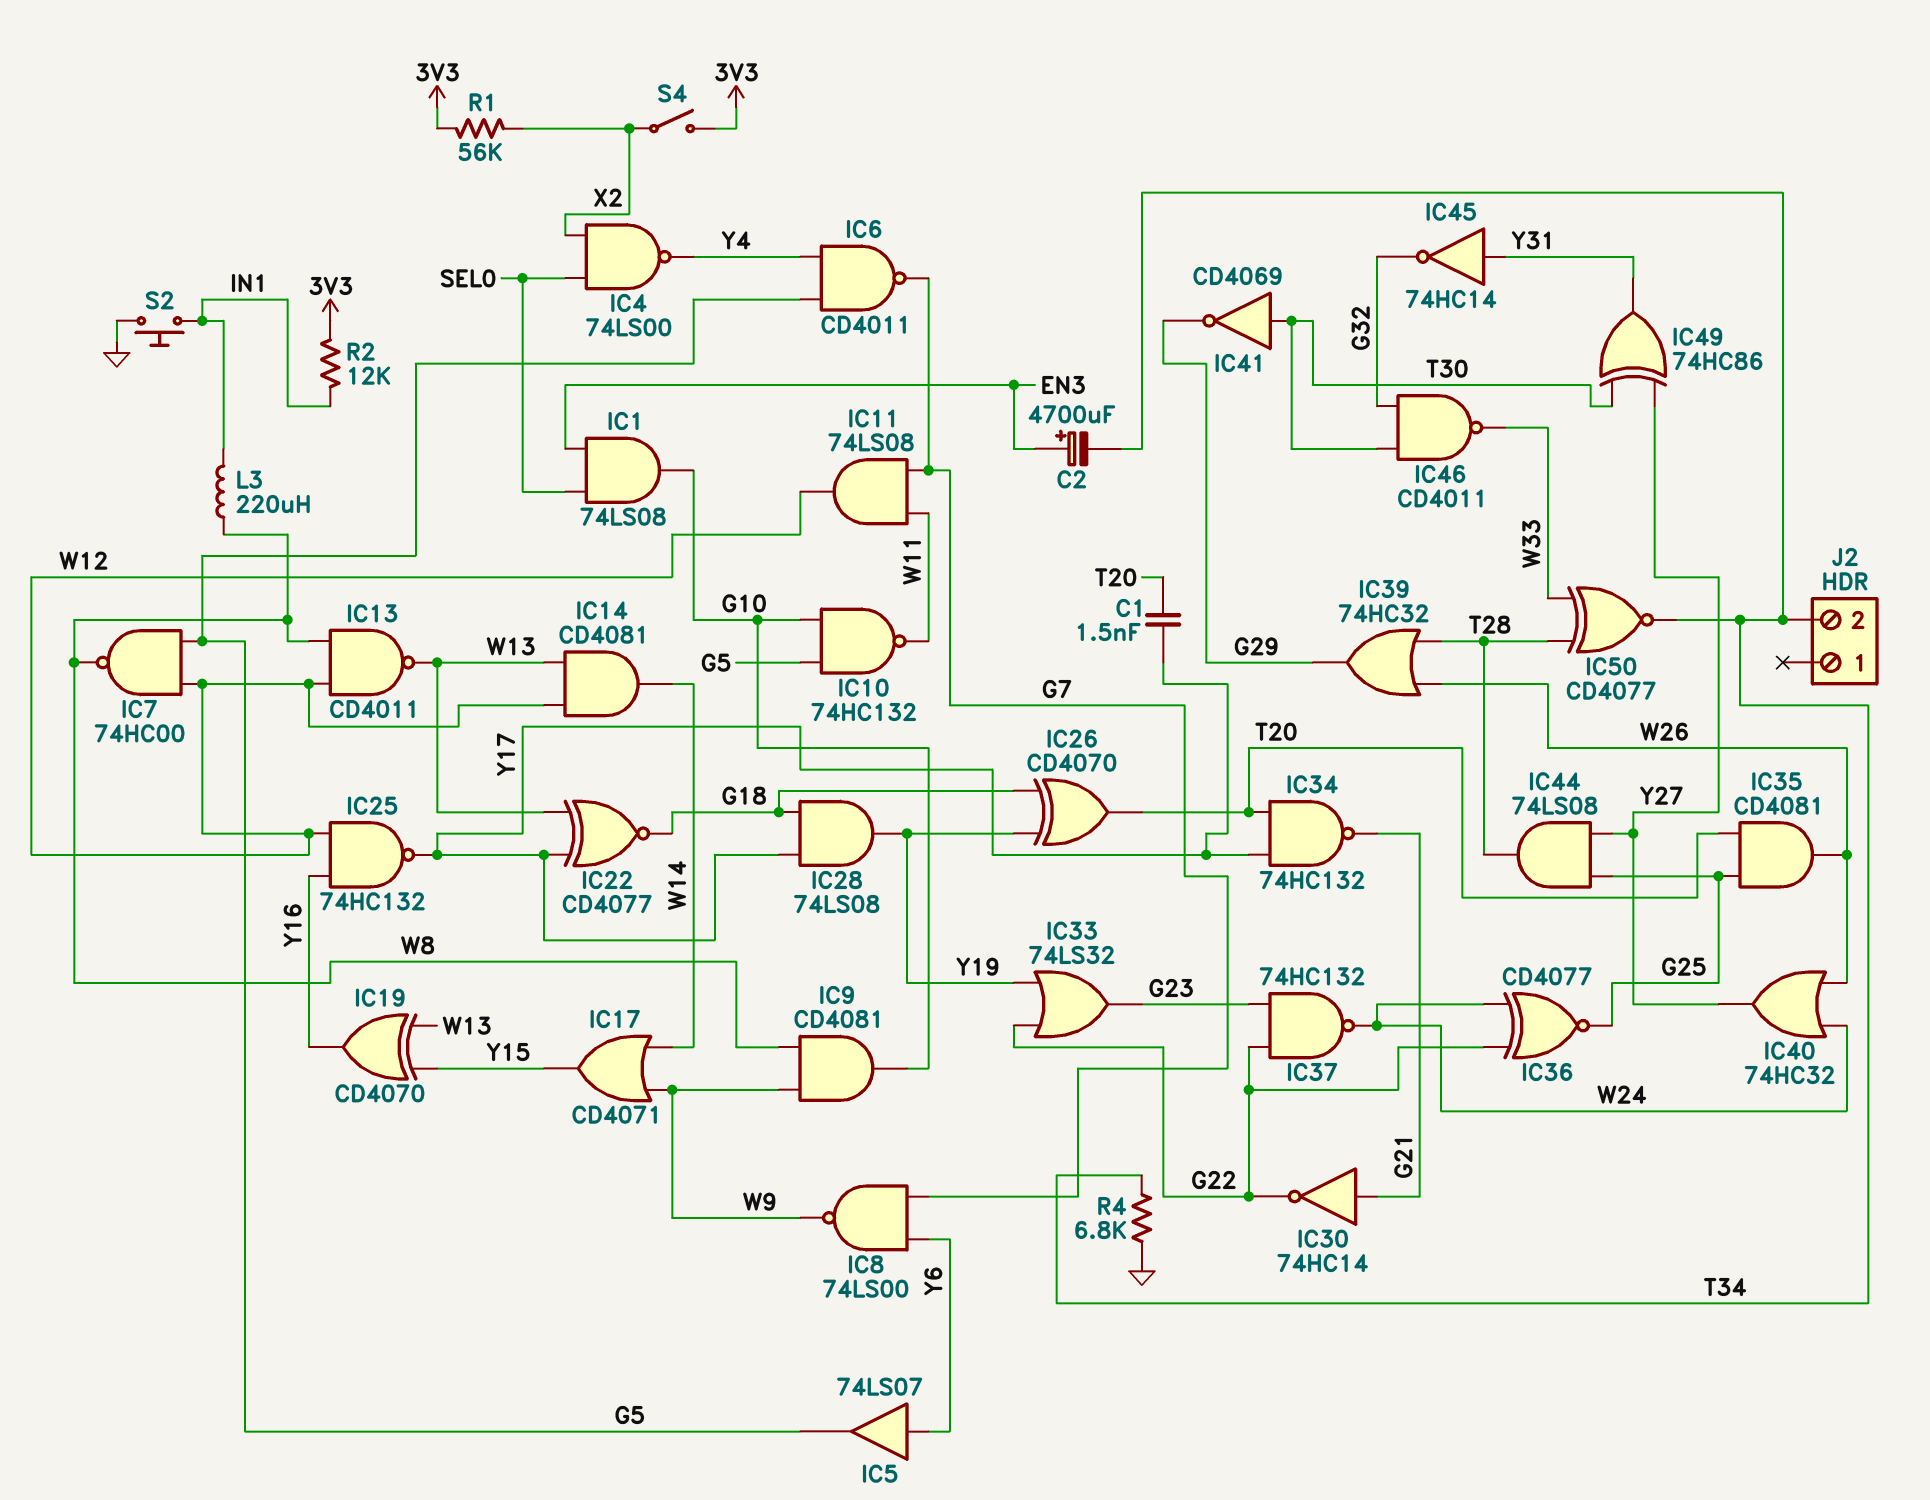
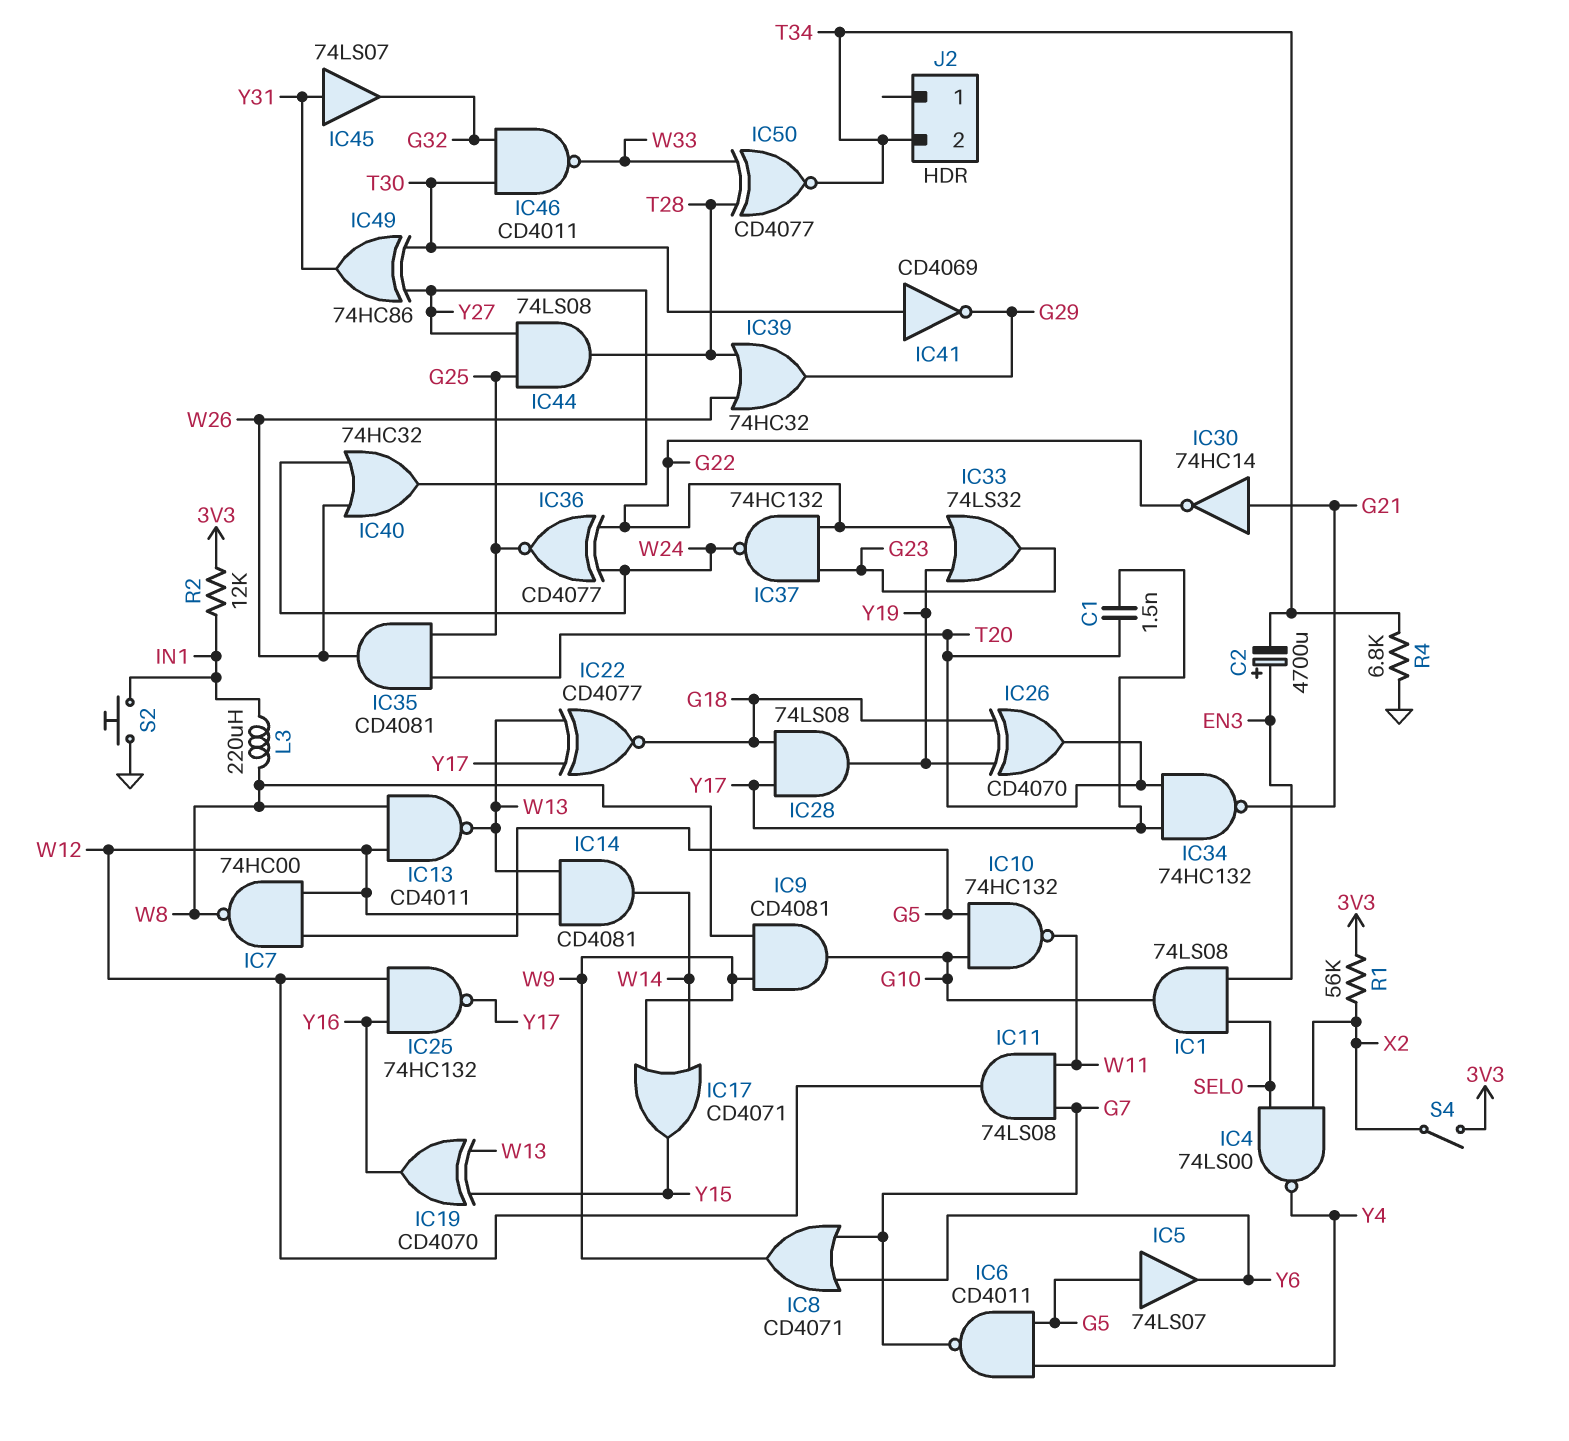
IC5: buffer 74LS07 (in Y6, out G5) -> buffer 74LS07 (in G5, out Y6)
IC8: NAND 74LS00 (in G7, in Y6, out W9) -> OR CD4071 (in G7, in Y6, out W9)
IC45: NOT 74HC14 (in Y31, out G32) -> buffer 74LS07 (in Y31, out G32)

